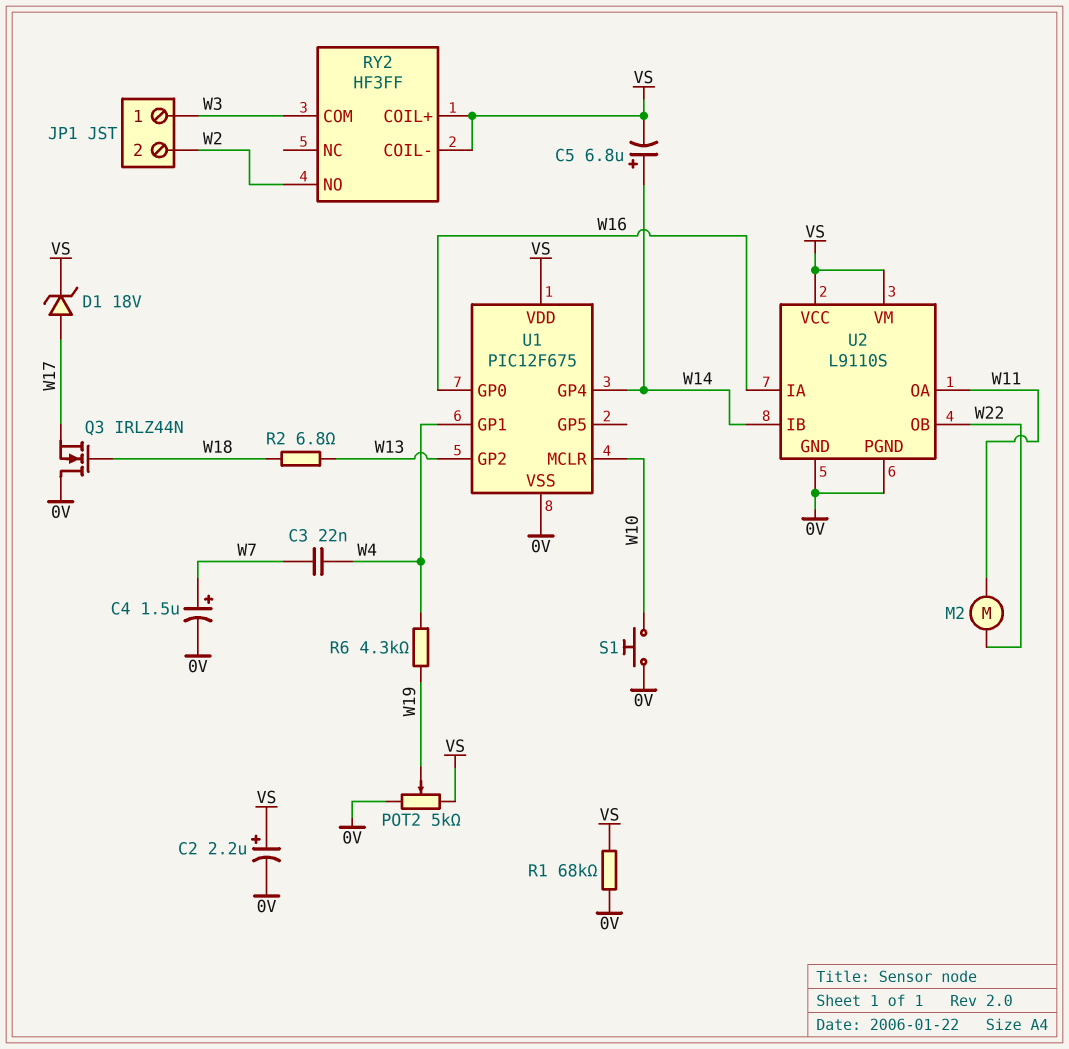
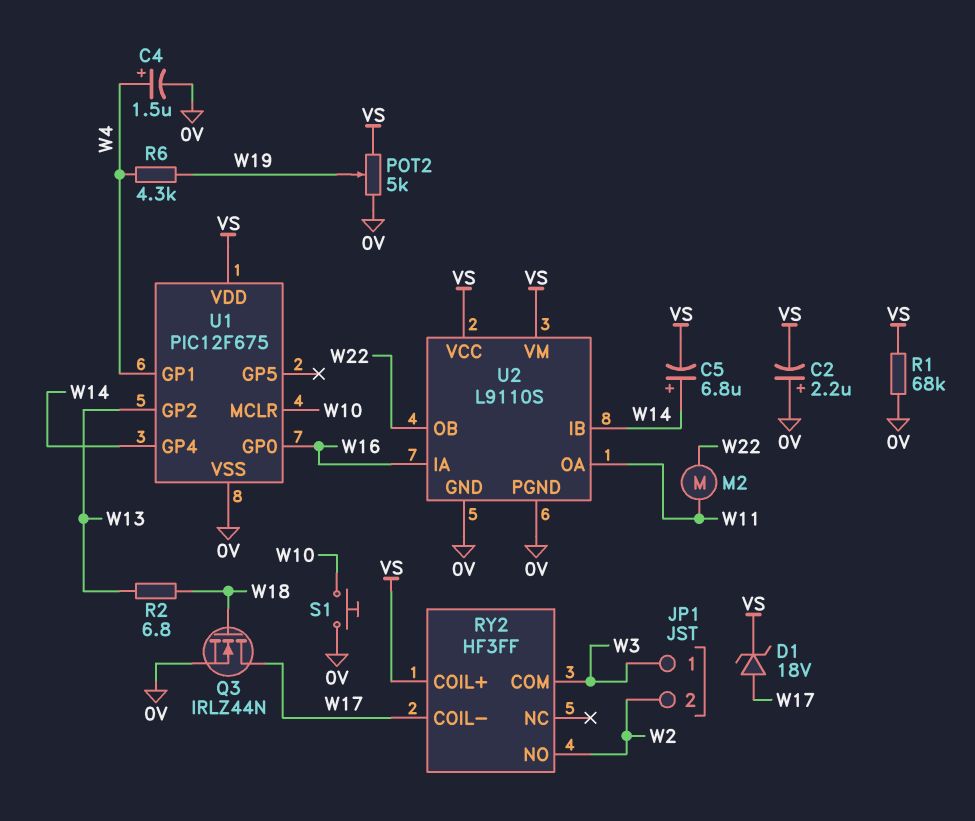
C2: 2.2uF (plus VS, minus 0V) -> 2.2uF (plus 0V, minus VS)
C3: 22nF (W4, W7) -> none
C4: 1.5uF (plus W7, minus 0V) -> 1.5uF (plus W4, minus 0V)
Q3: NMOS IRLZ44N (G W18, D 0V, S W17) -> NMOS IRLZ44N (G W18, D W17, S 0V)
RY2 pin COIL-: VS -> W17

